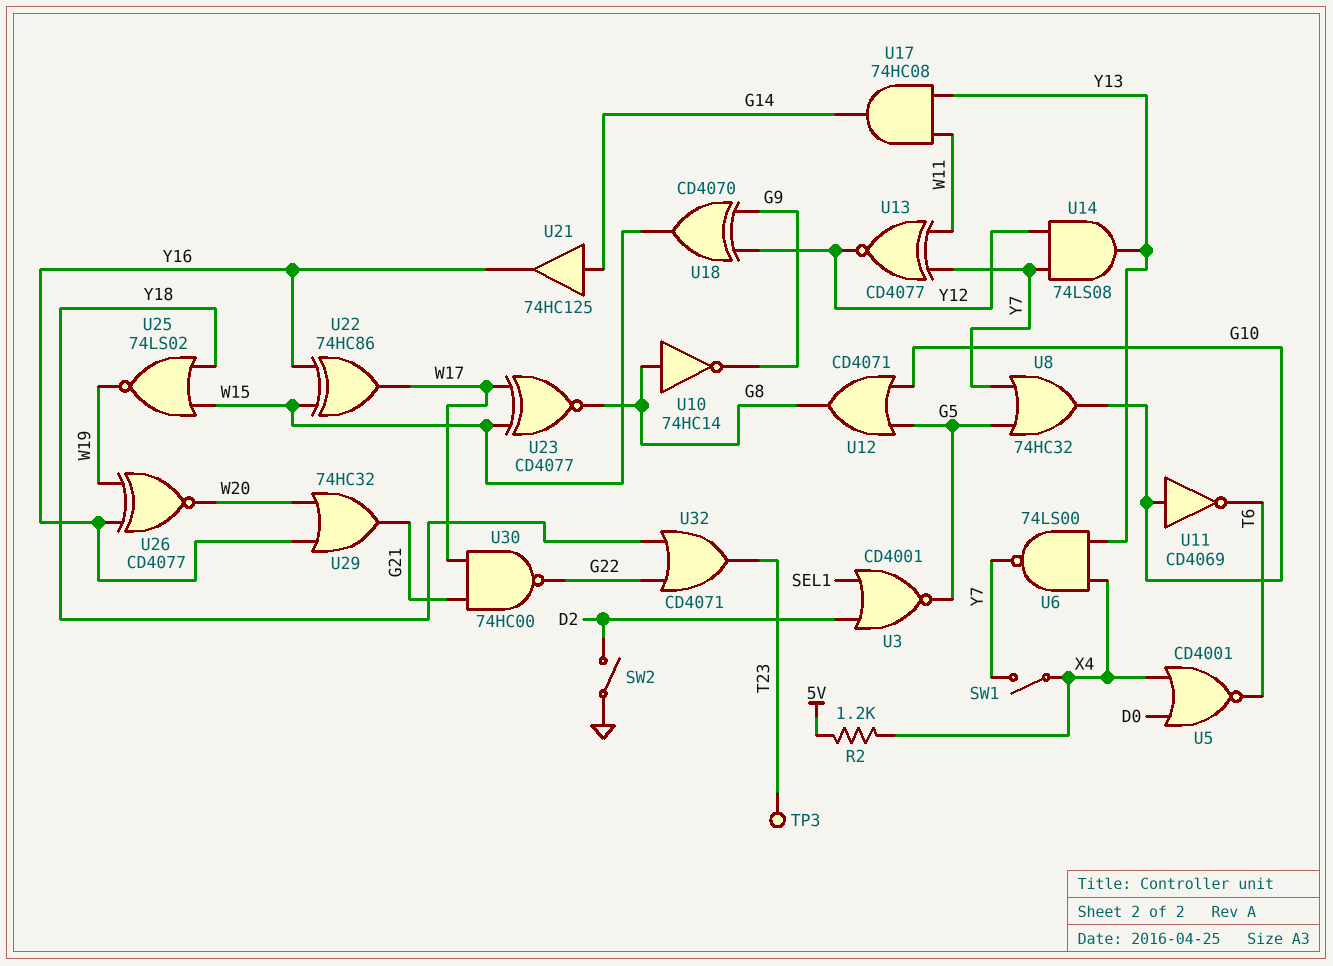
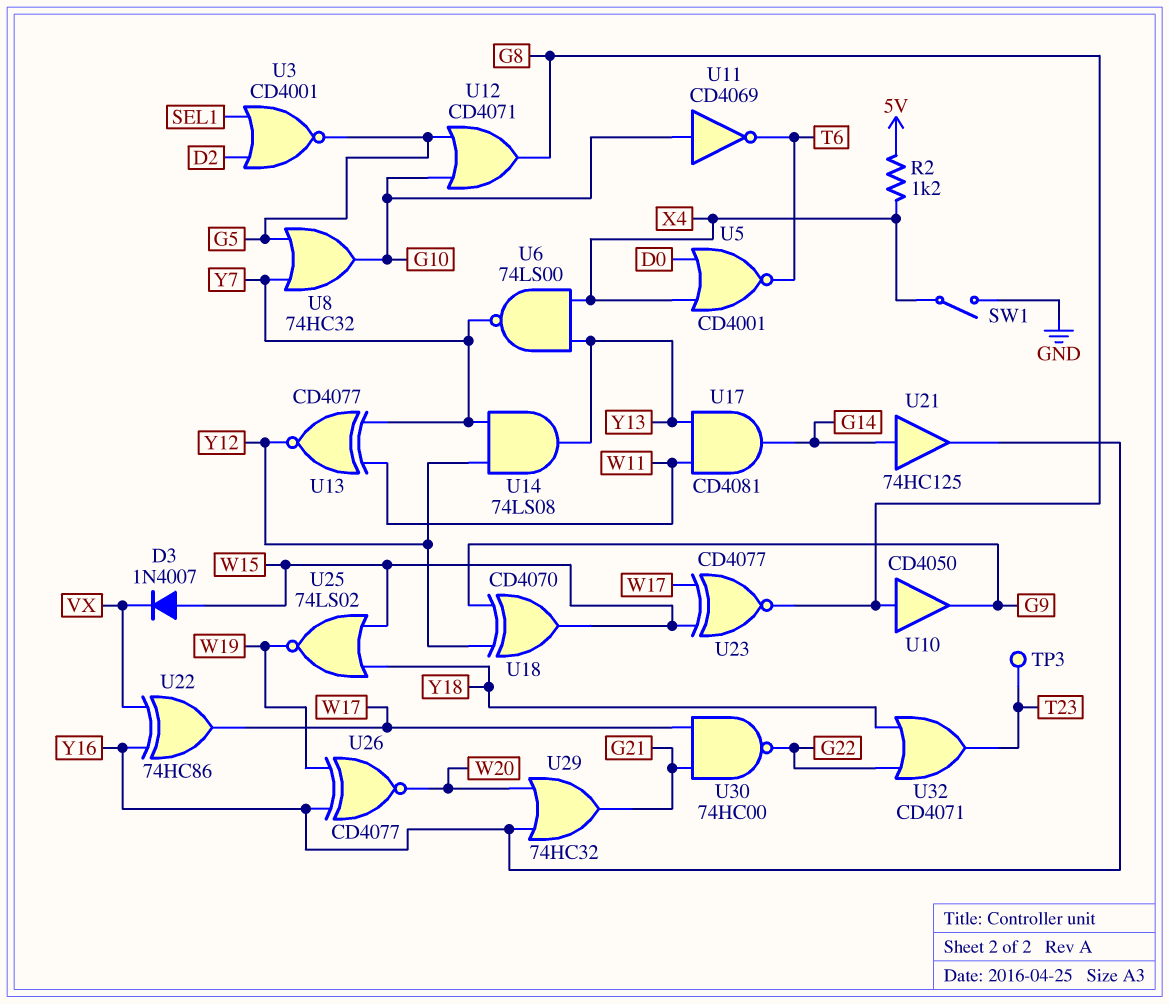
D3: none -> diode 1N4007 (A W15, K VX)
SW1: switch (X4, Y7) -> switch (GND, X4)
SW2: switch (D2, GND) -> none
U10: NOT 74HC14 (in G8, out G9) -> buffer CD4050 (in G8, out G9)
U17: AND 74HC08 (in W11, in Y13, out G14) -> AND CD4081 (in W11, in Y13, out G14)
U22: XOR 74HC86 (in W15, in Y16, out W17) -> XOR 74HC86 (in VX, in Y16, out W17)

